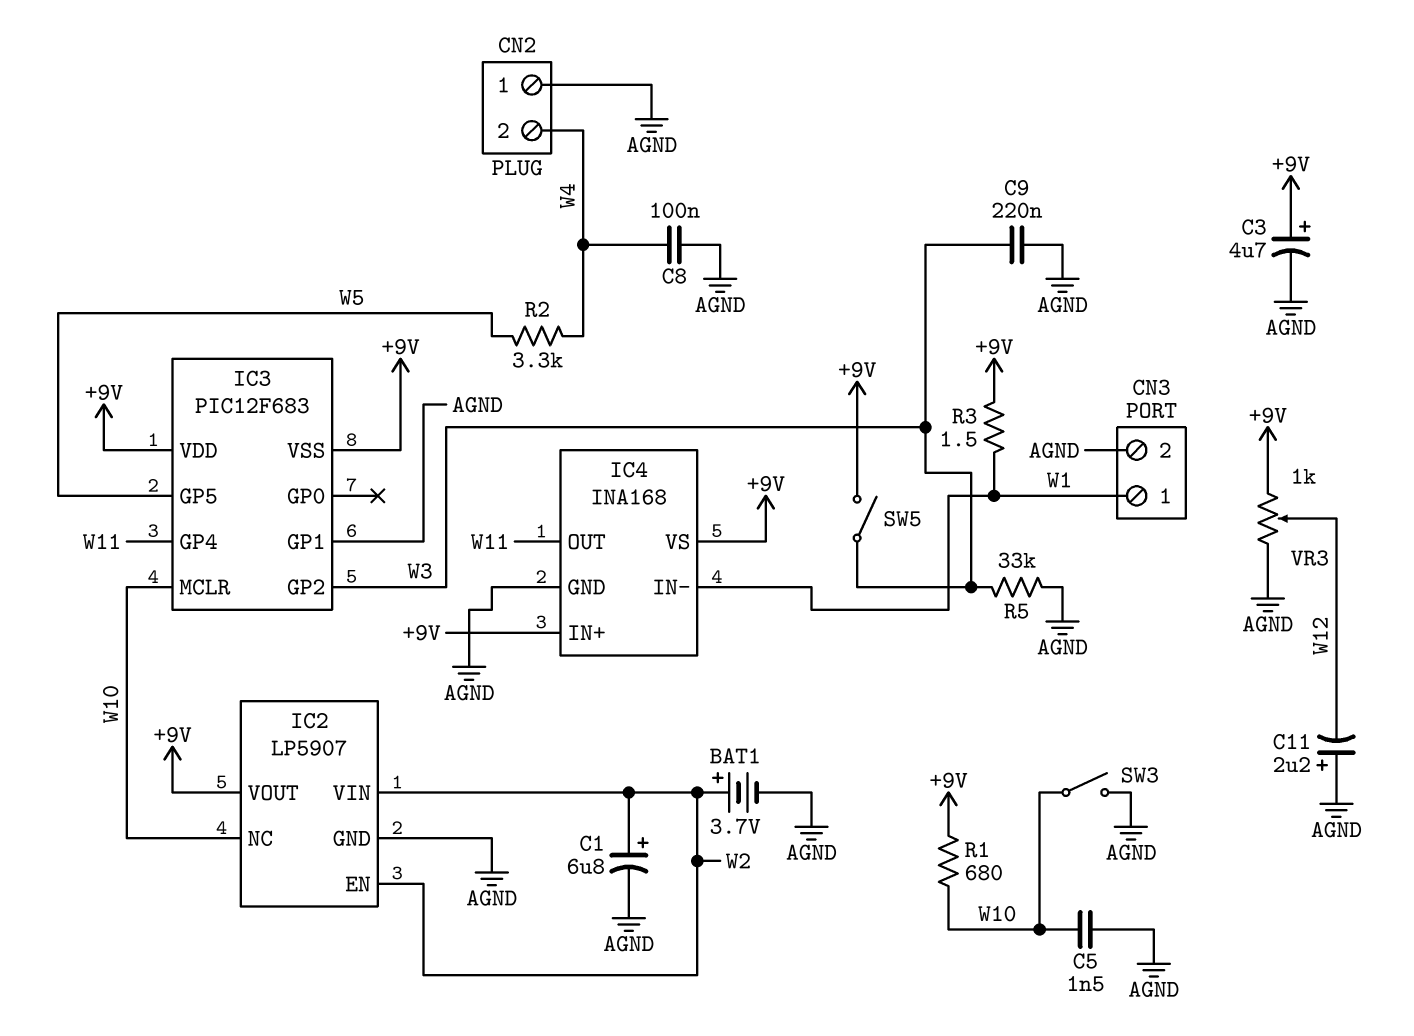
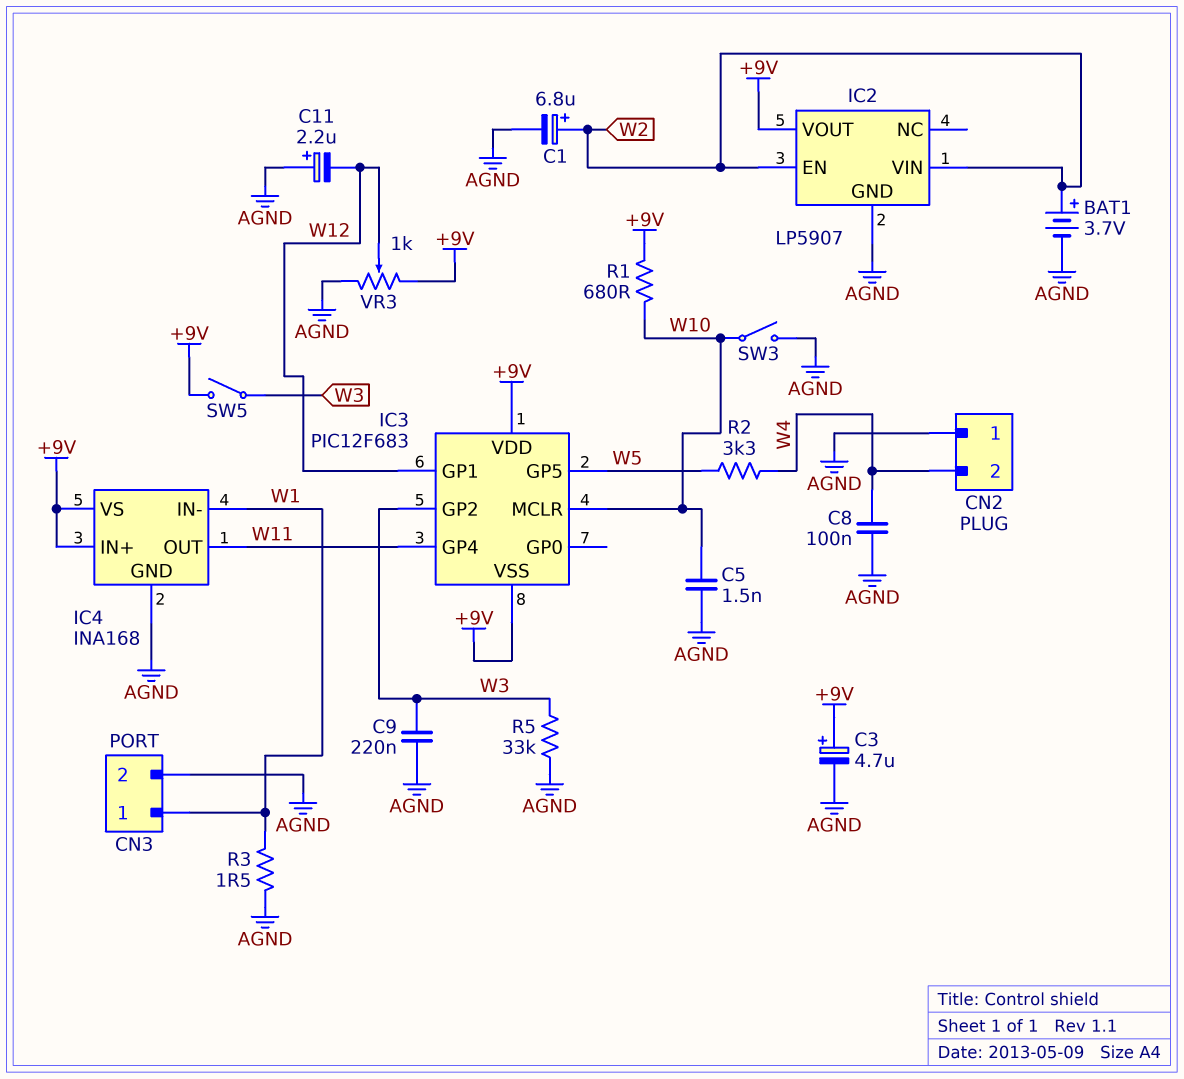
IC2 pin NC: W10 -> none
IC3 pin GP1: AGND -> W12
R3: 1.5 (+9V, W1) -> 1.5 (AGND, W1)

